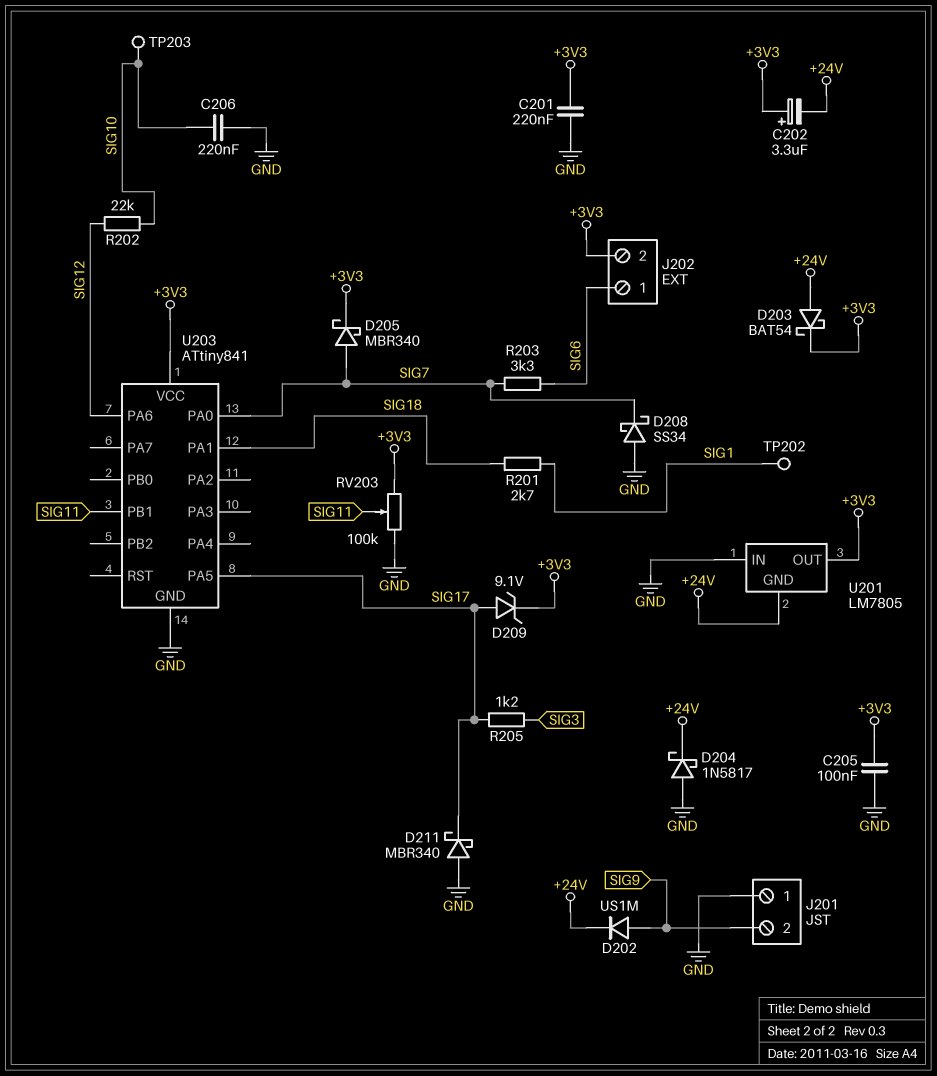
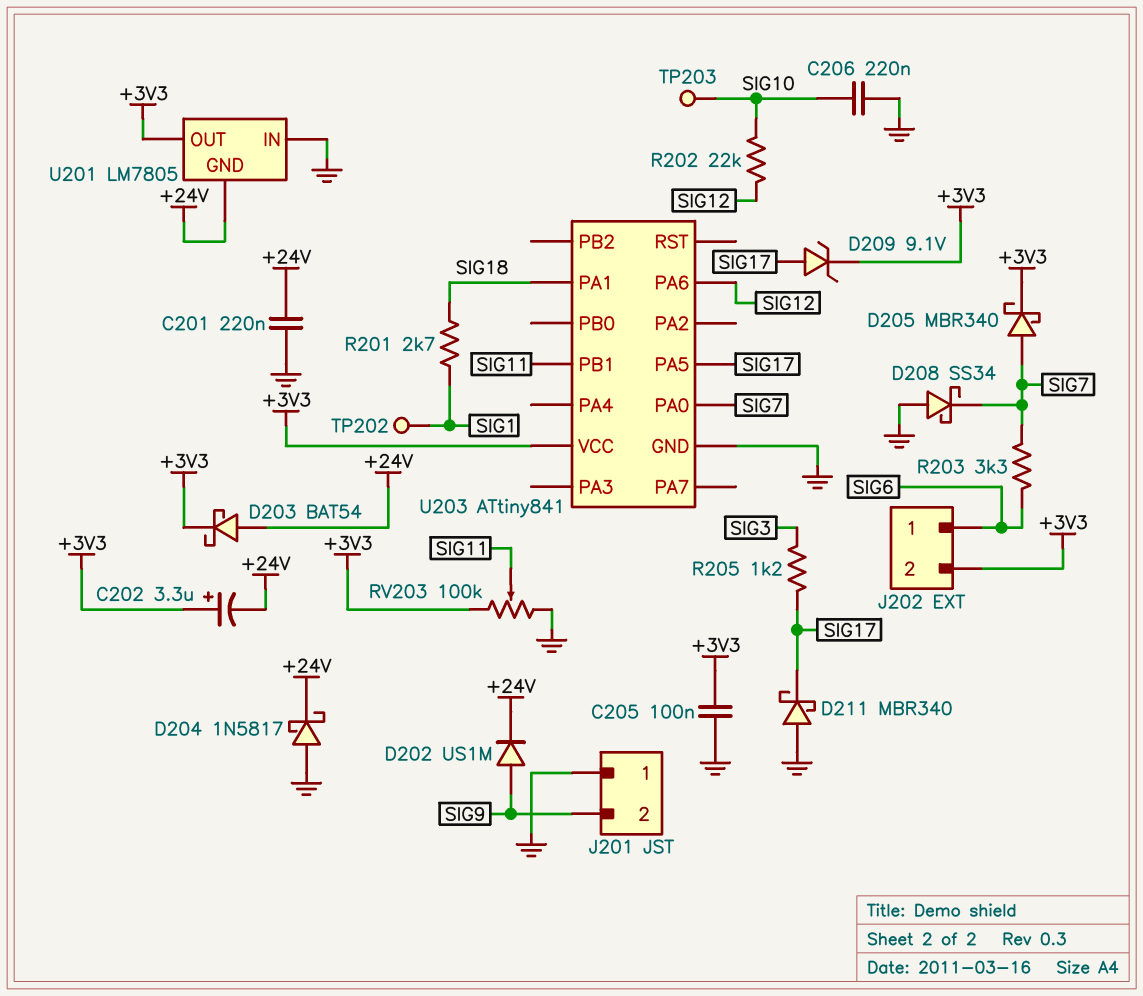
C201: 220nF (+3V3, GND) -> 220nF (+24V, GND)

